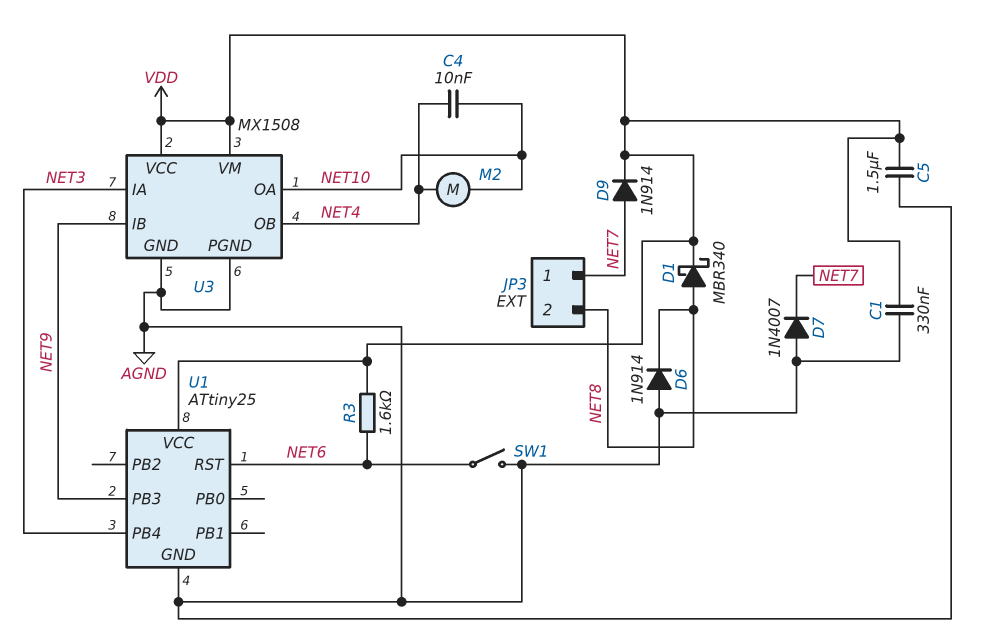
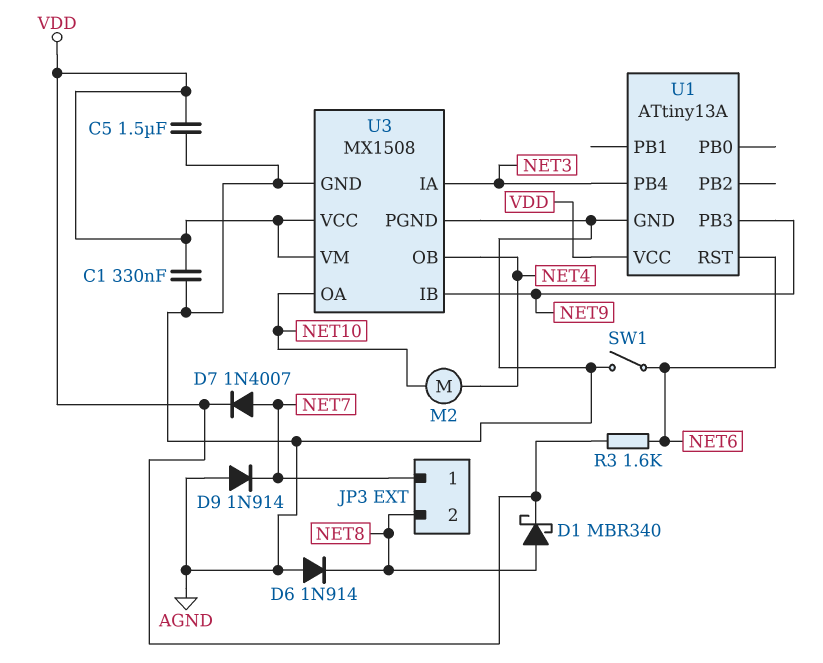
C4: 10nF (NET4, NET10) -> none
D7: diode 1N4007 (A AGND, K NET7) -> diode 1N4007 (A NET7, K VDD)
D9: diode 1N914 (A NET7, K VDD) -> diode 1N914 (A AGND, K NET7)
U1: ATtiny25 -> ATtiny13A

